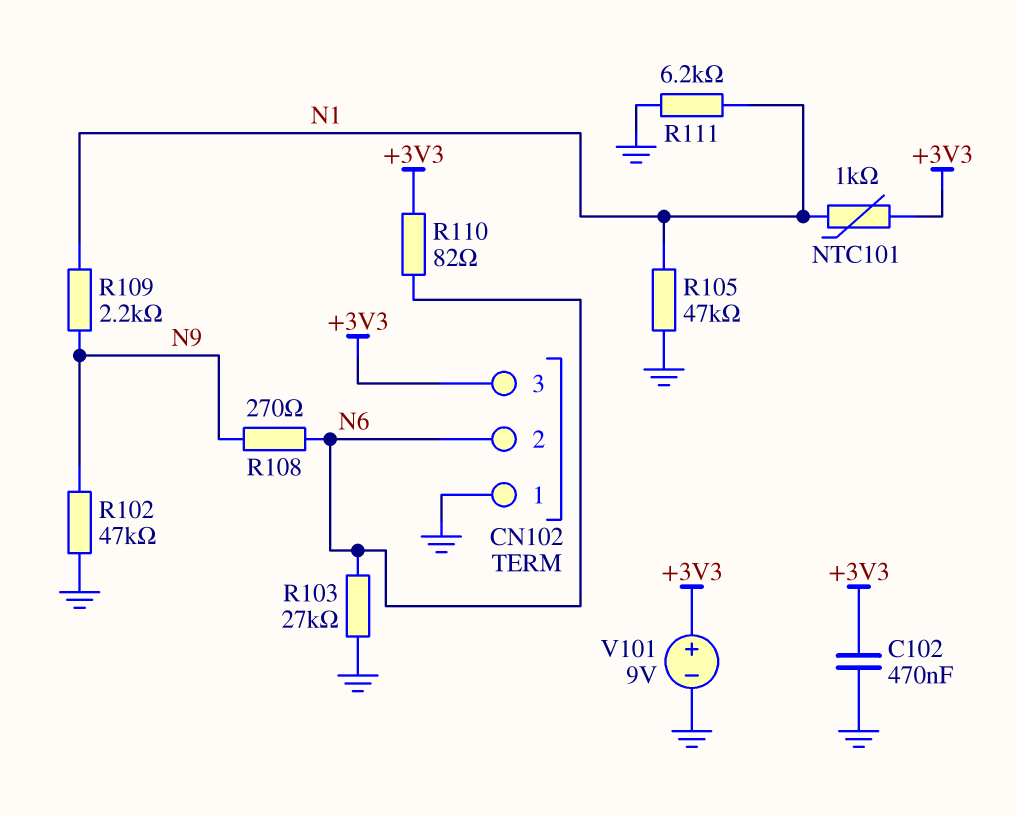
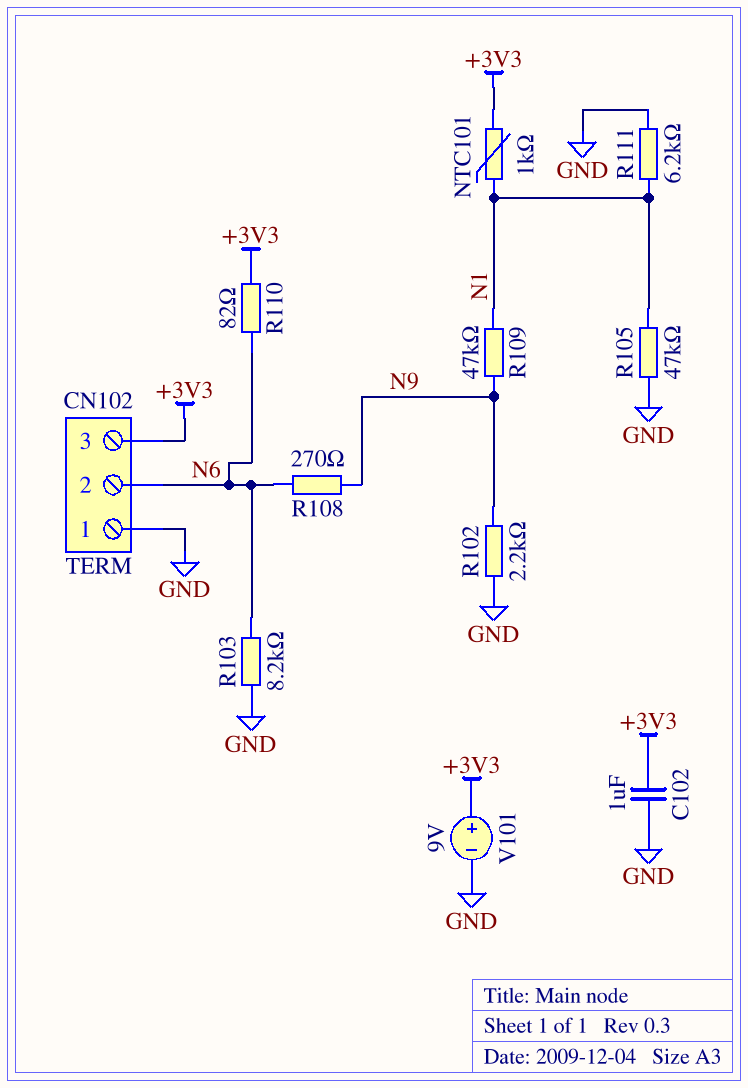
C102: 470nF (+3V3, GND) -> 1uF (+3V3, GND)
R102: 47k (GND, N9) -> 2.2k (GND, N9)
R103: 27k (GND, N6) -> 8.2k (GND, N6)
R109: 2.2k (N1, N9) -> 47k (N1, N9)

